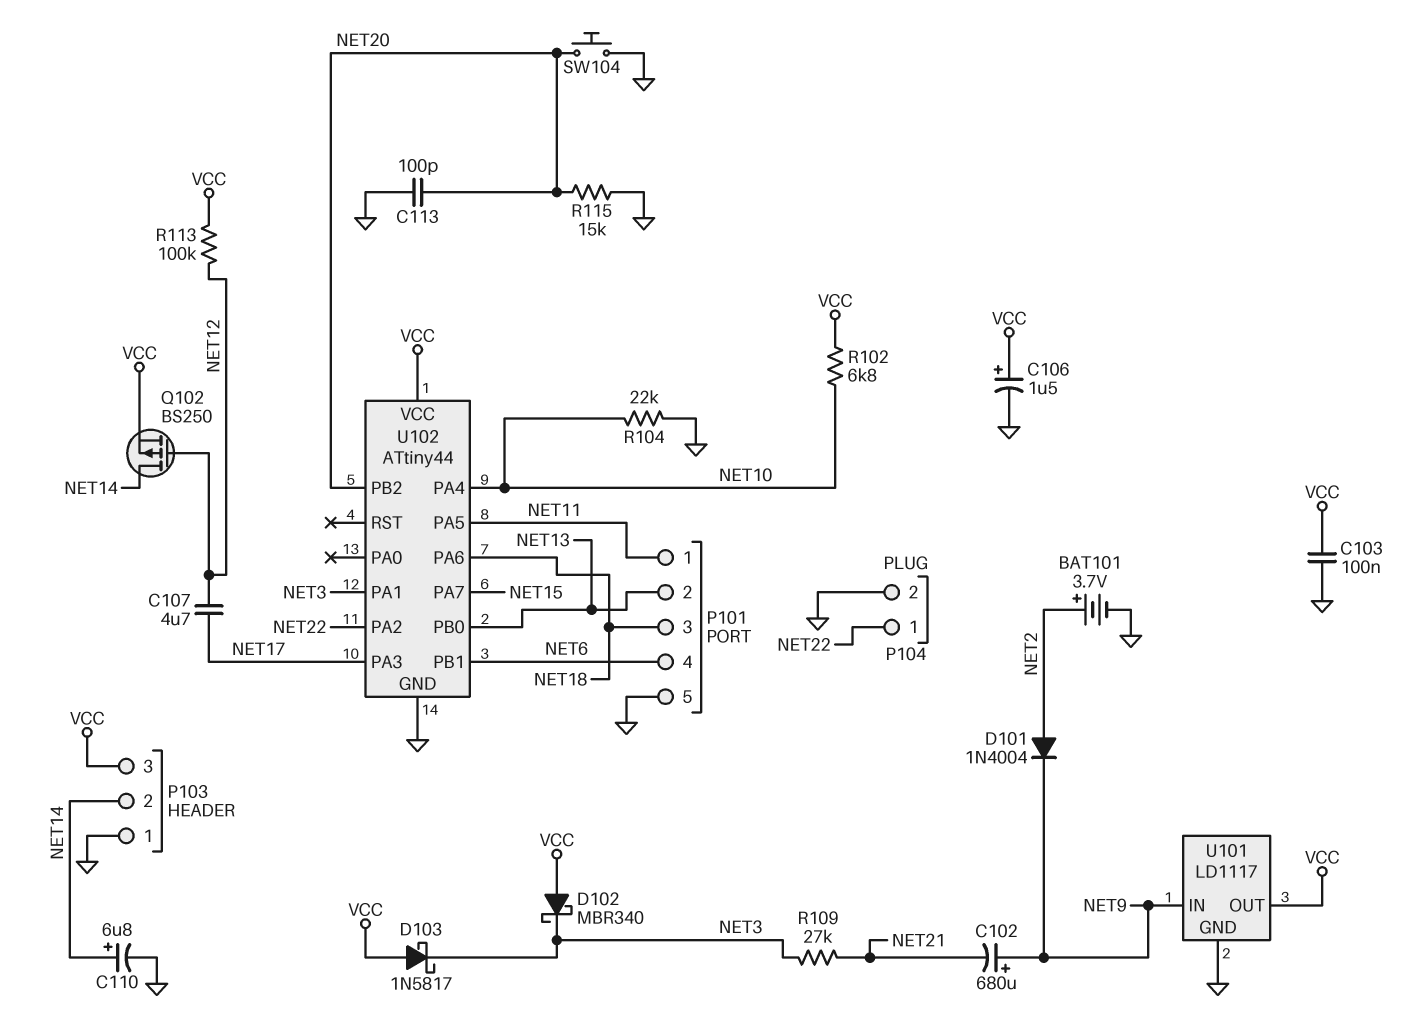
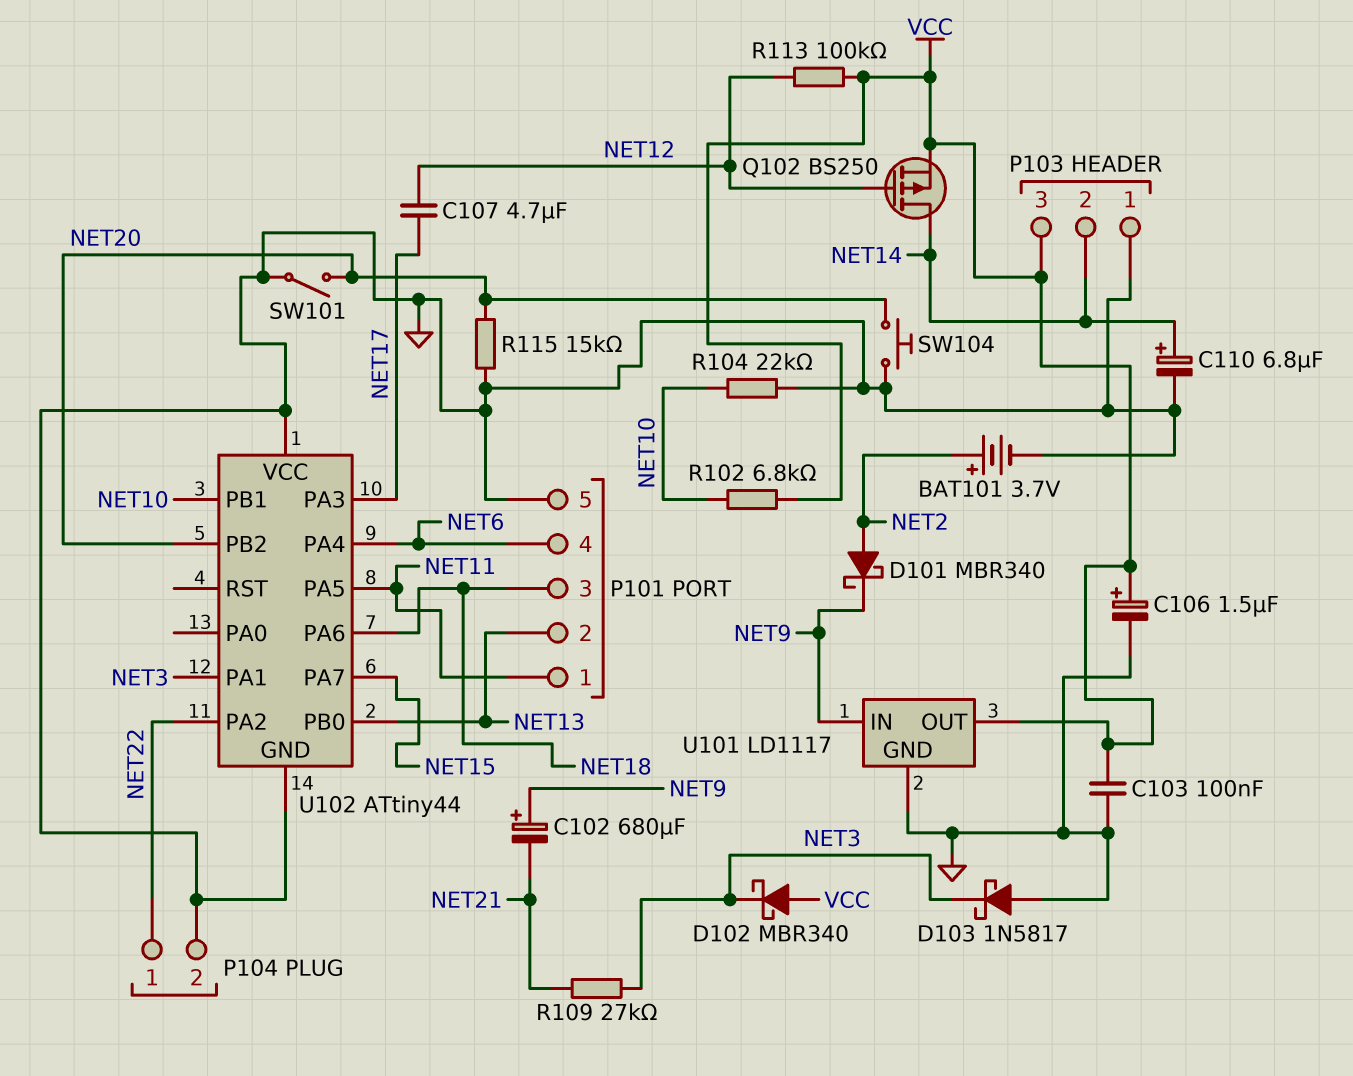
C113: 100pF (GND, NET20) -> none
D101: diode 1N4004 (A NET2, K NET9) -> schottky MBR340 (A NET2, K NET9)
D103: schottky 1N5817 (A VCC, K NET3) -> schottky 1N5817 (A GND, K NET3)
SW101: none -> switch (GND, NET20)
U102 pin PA4: NET10 -> NET6
U102 pin PB1: NET6 -> NET10
U102 pin VCC: VCC -> GND

